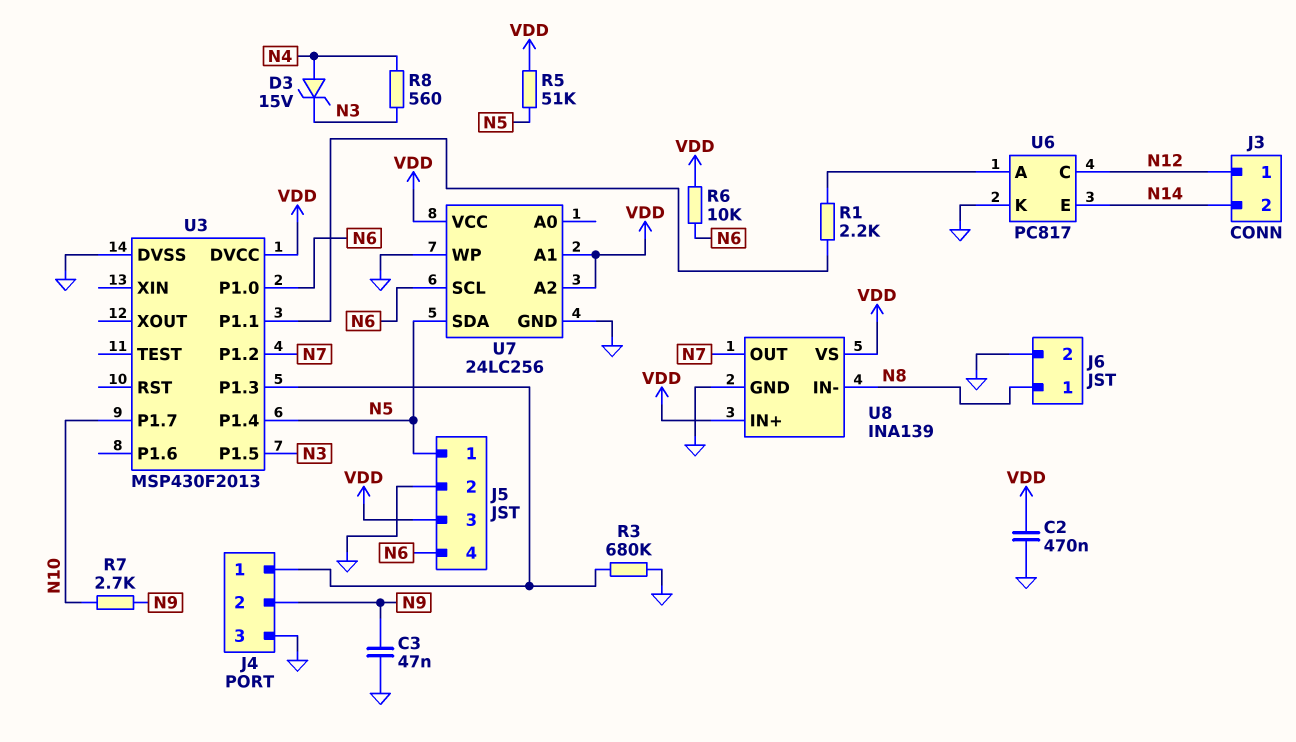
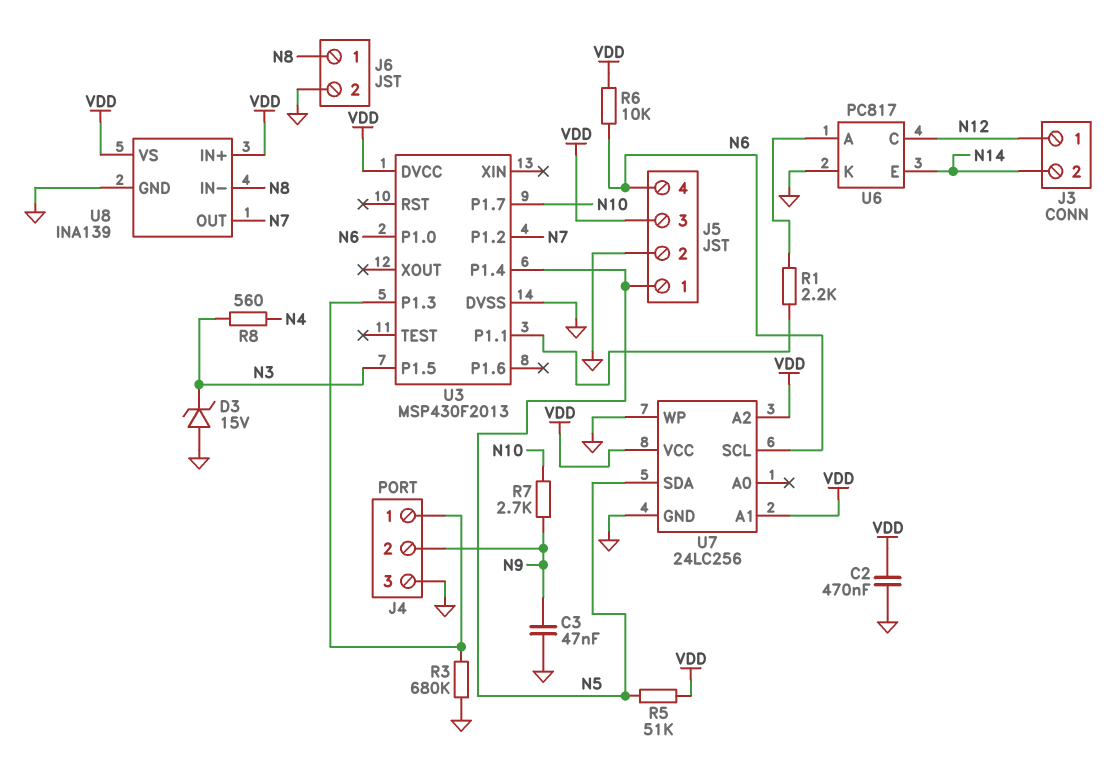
D3: zener 15V (A N4, K N3) -> zener 15V (A GND, K N3)

